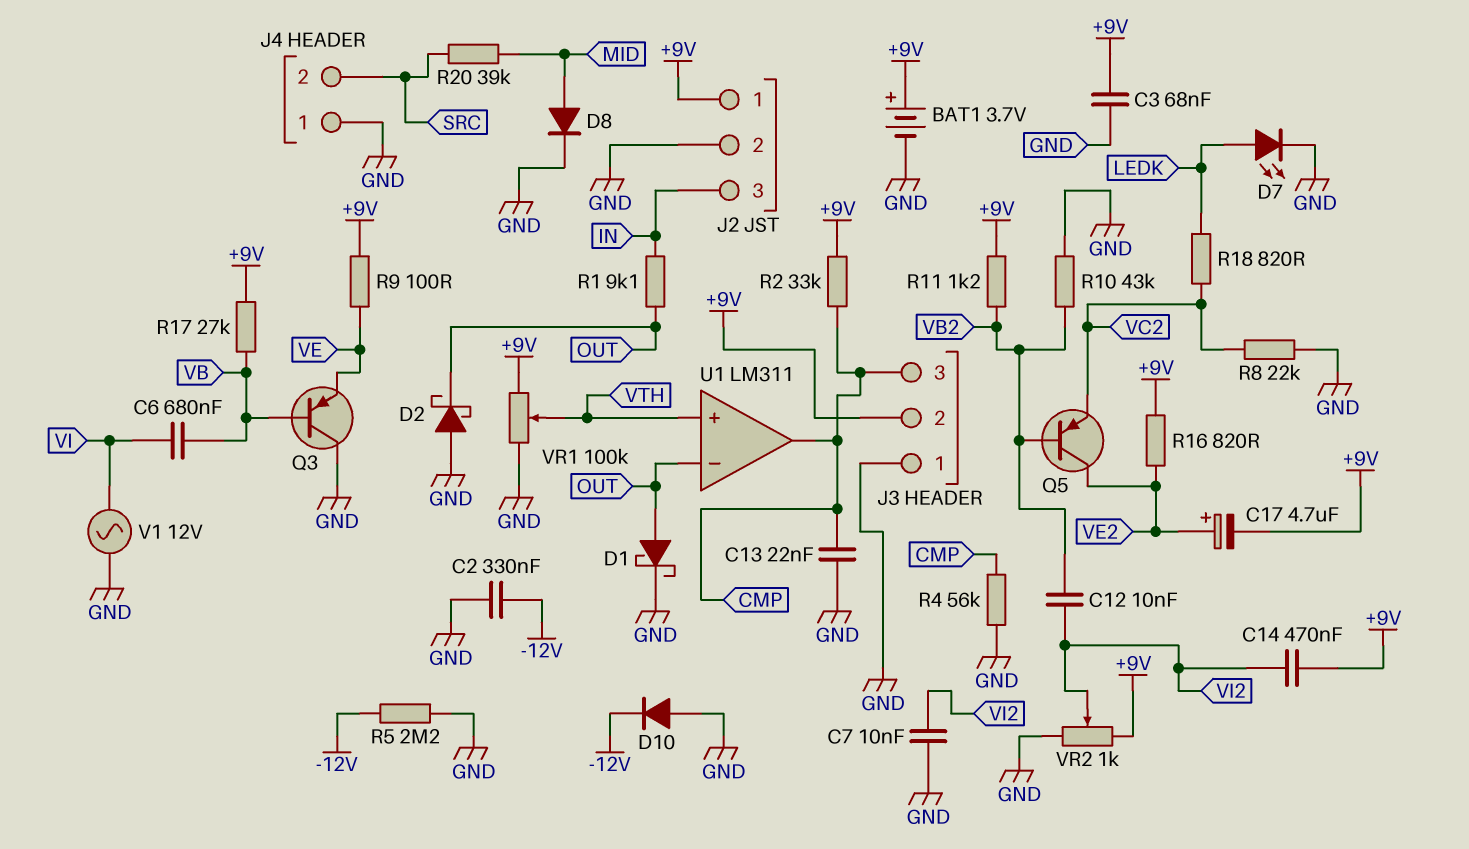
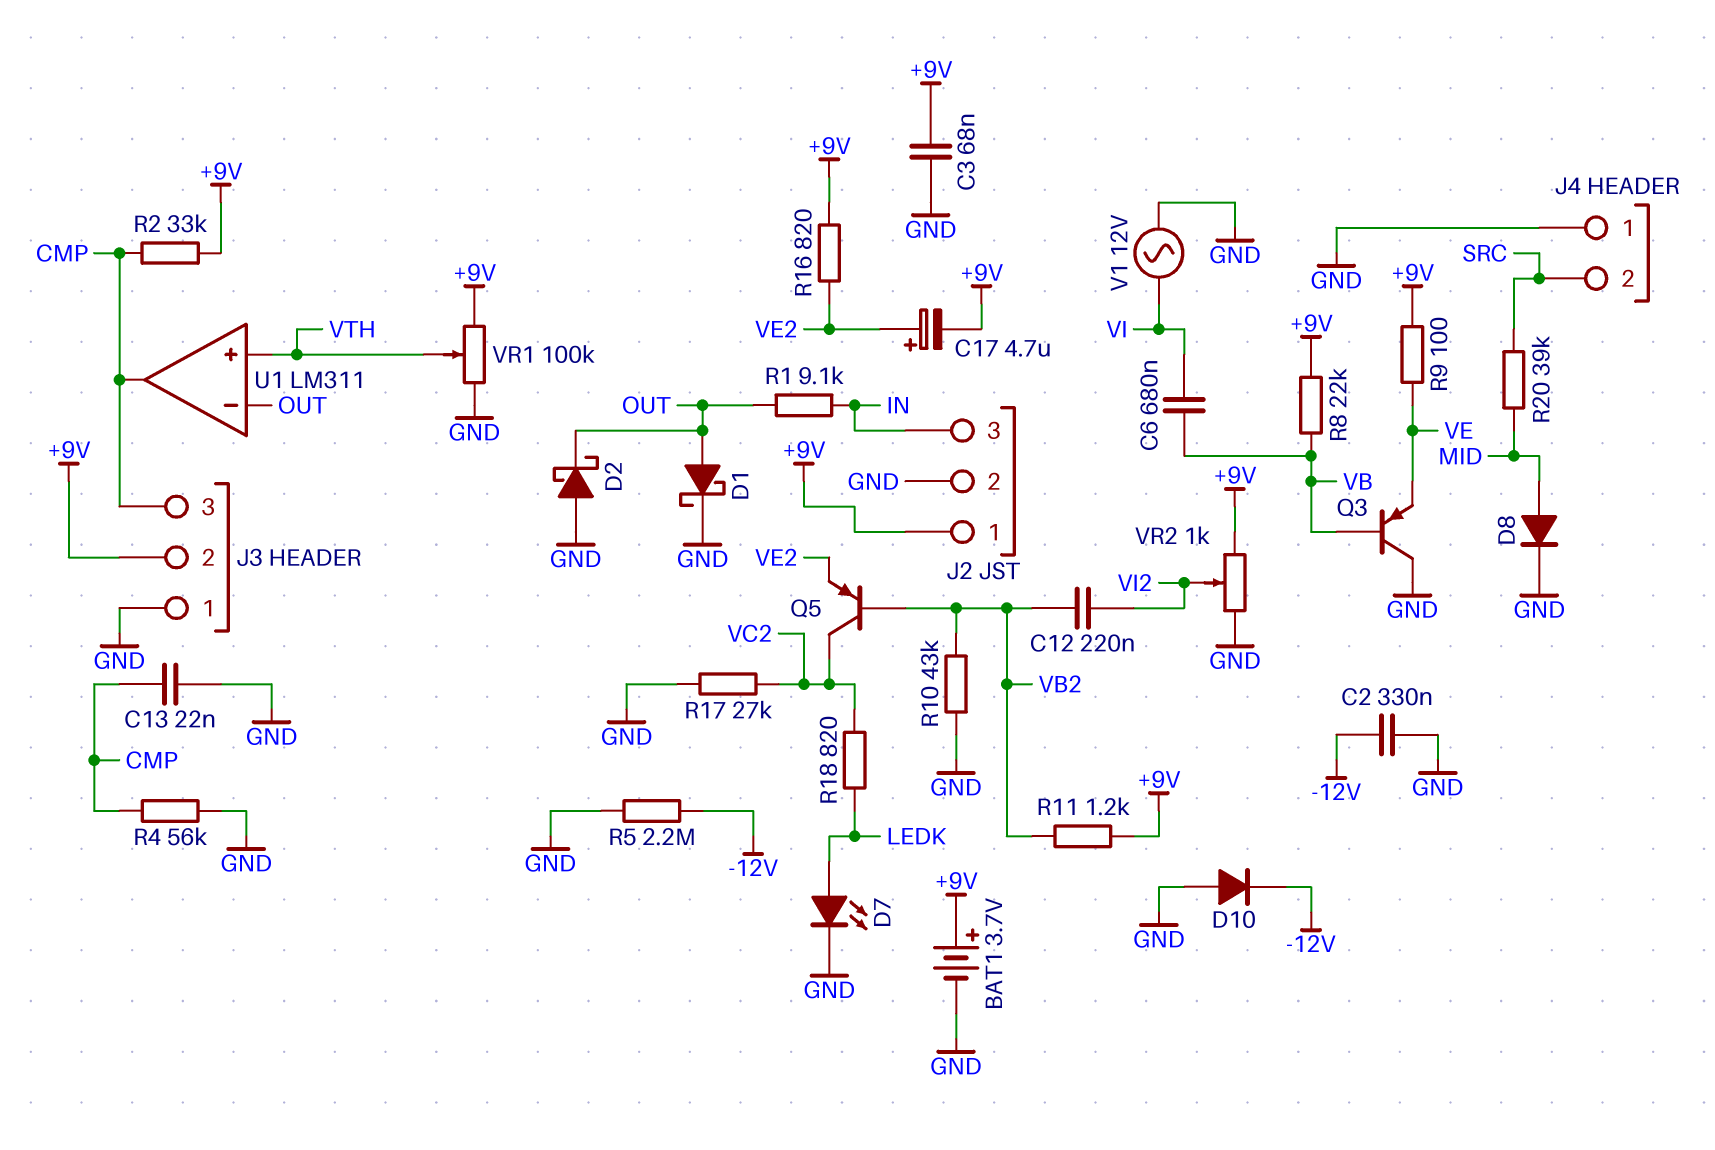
C7: 10nF (GND, VI2) -> none
C12: 10nF (VB2, VI2) -> 220nF (VB2, VI2)
C14: 470nF (+9V, VI2) -> none
Q5: PNP (B VB2, C VE2, E VC2) -> PNP (B VB2, C VC2, E VE2)
R8: 22k (GND, VC2) -> 22k (+9V, VB)
R17: 27k (+9V, VB) -> 27k (GND, VC2)

